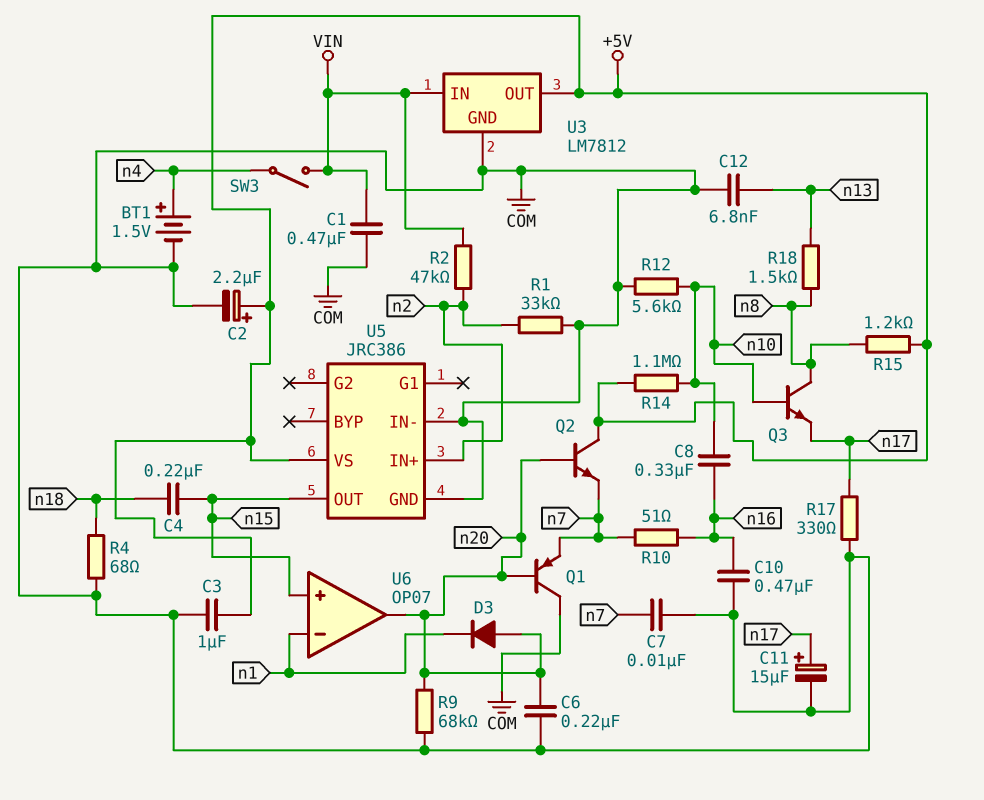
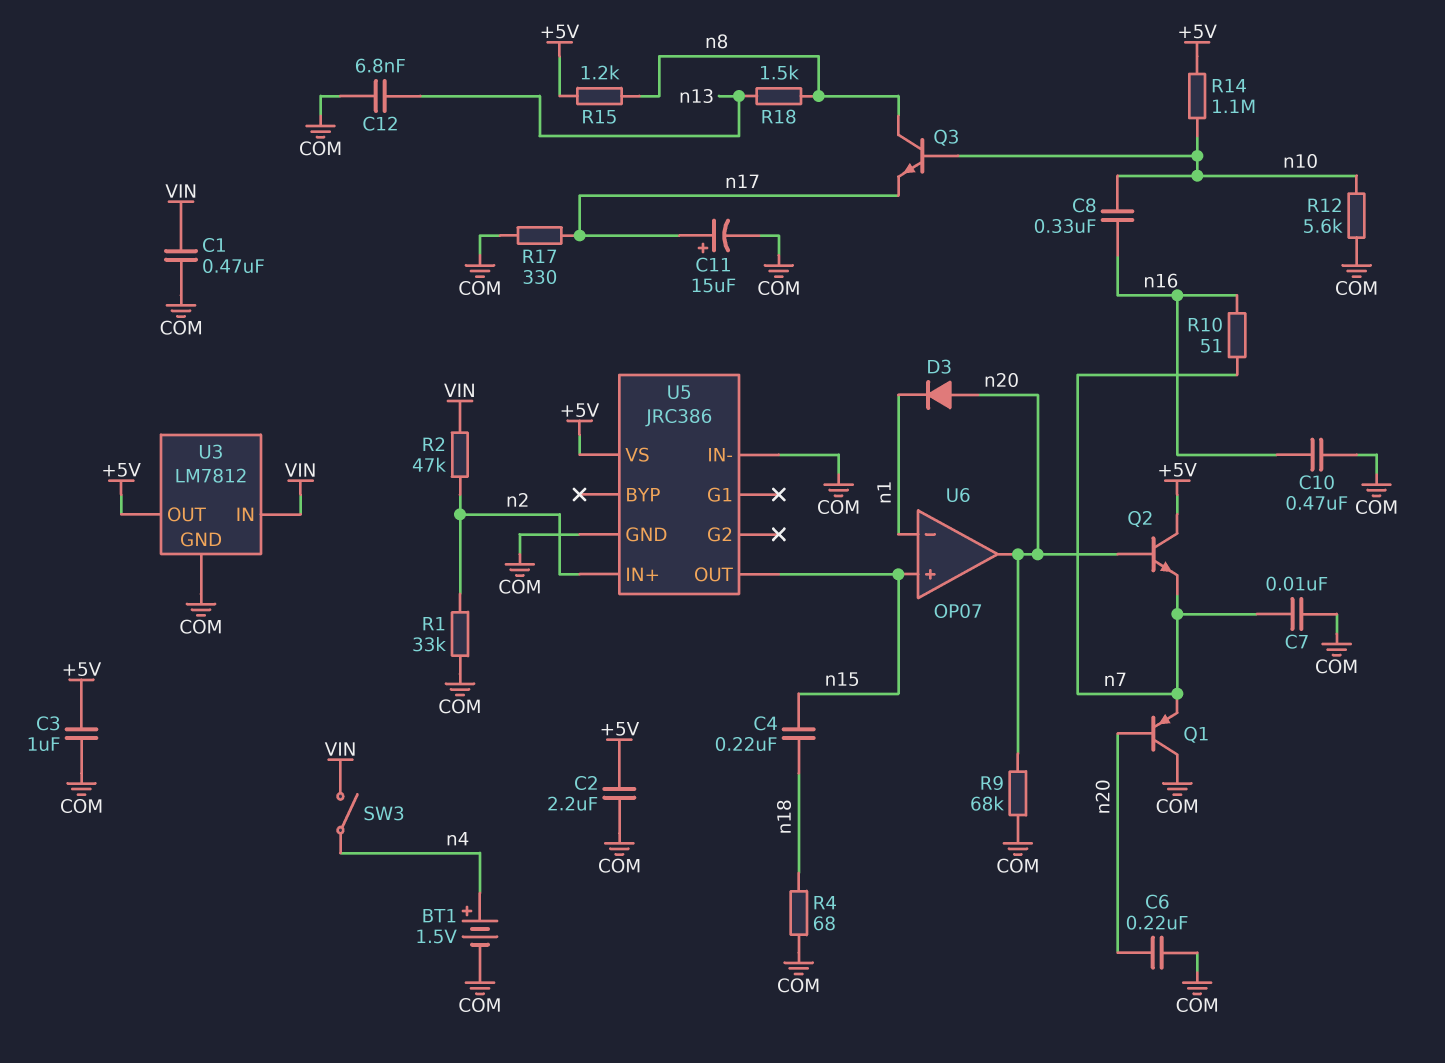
C2: 2.2uF (plus +5V, minus COM) -> 2.2uF (+5V, COM)

